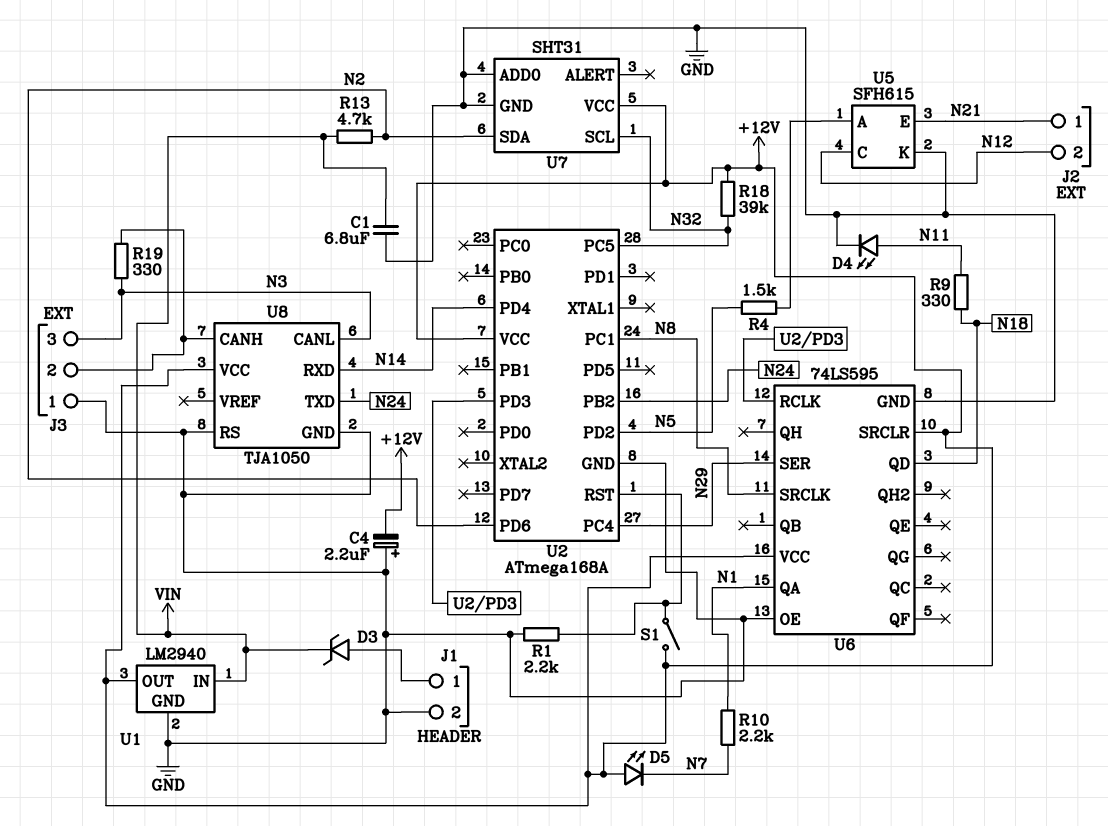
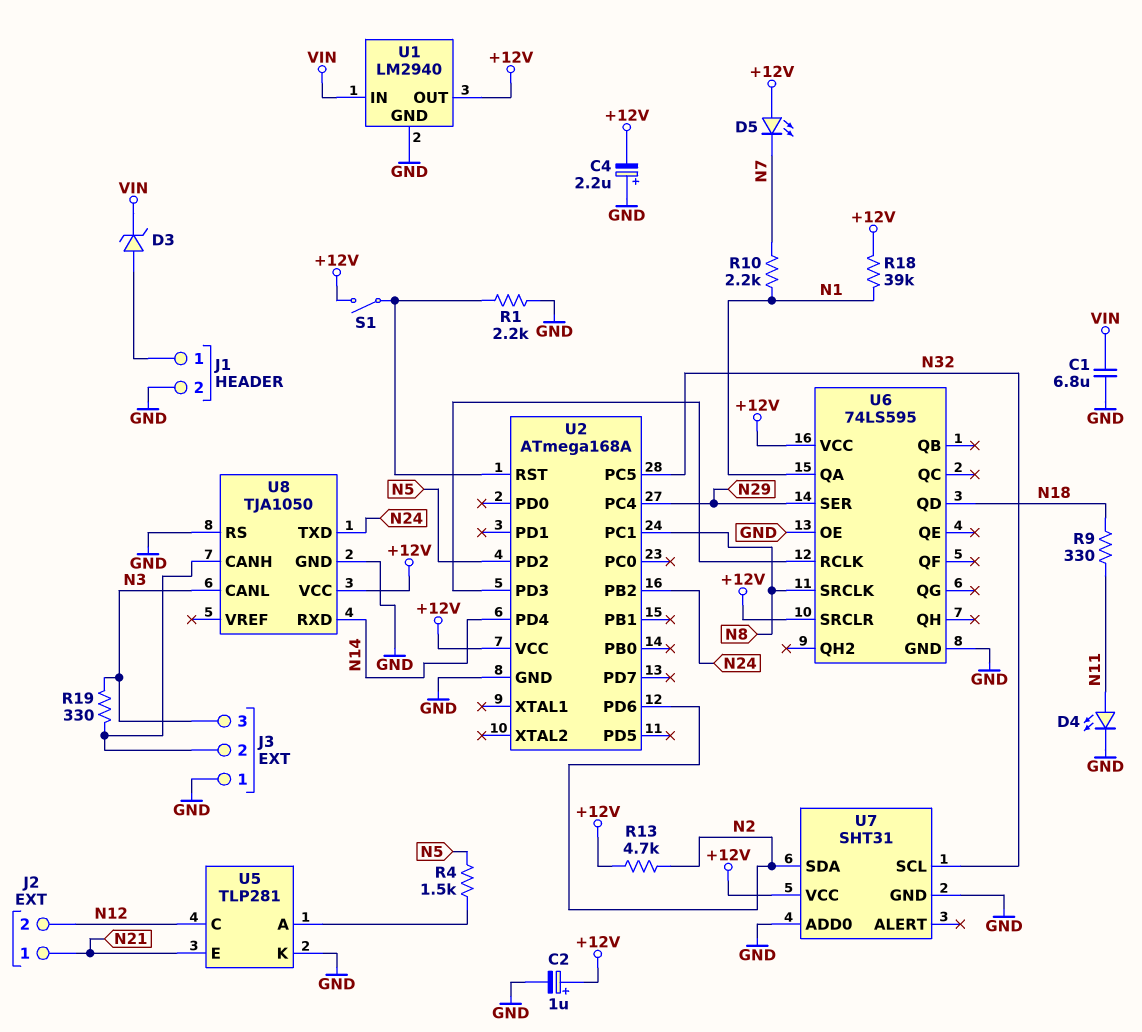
C2: none -> 1uF (plus +12V, minus GND)
R13: 4.7k (N2, VIN) -> 4.7k (+12V, N2)
R18: 39k (+12V, N32) -> 39k (+12V, N1)
U5: SFH615 -> TLP281

